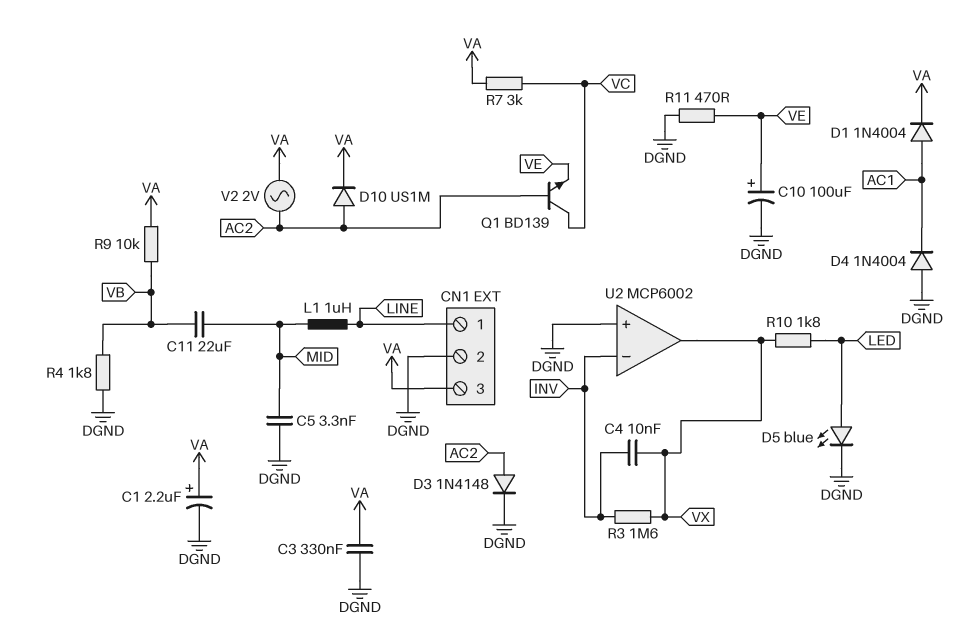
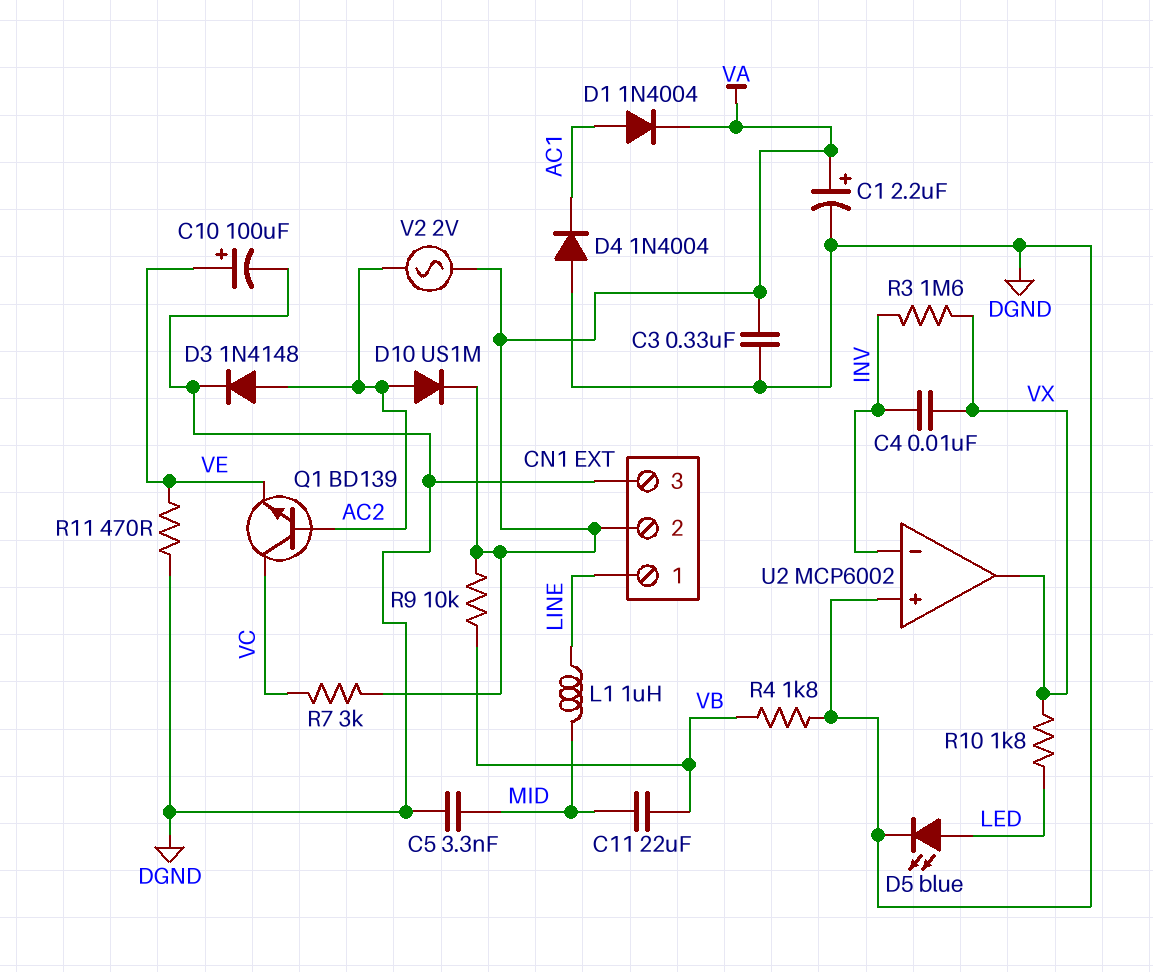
CN1 pin 2: DGND -> VA
CN1 pin 3: VA -> DGND

